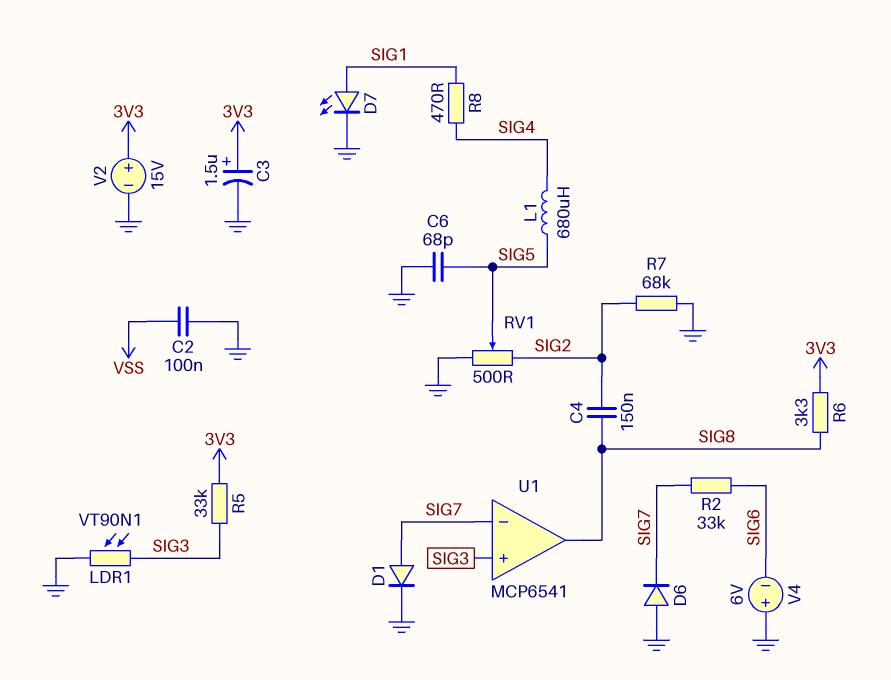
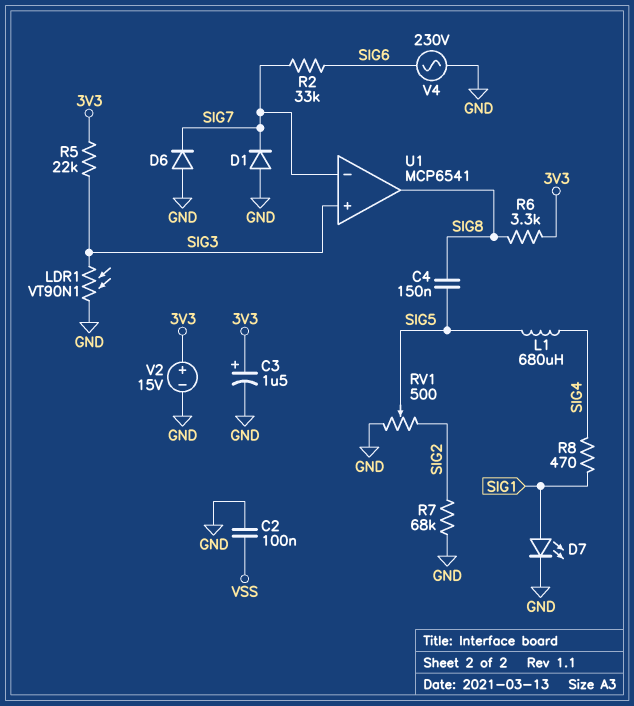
C4: 150nF (SIG2, SIG8) -> 150nF (SIG5, SIG8)
C6: 68pF (GND, SIG5) -> none
D1: diode (A SIG7, K GND) -> diode (A GND, K SIG7)
R5: 33k (3V3, SIG3) -> 22k (3V3, SIG3)
V4: 6V (plus GND, minus SIG6) -> AC 230V (GND, SIG6)

